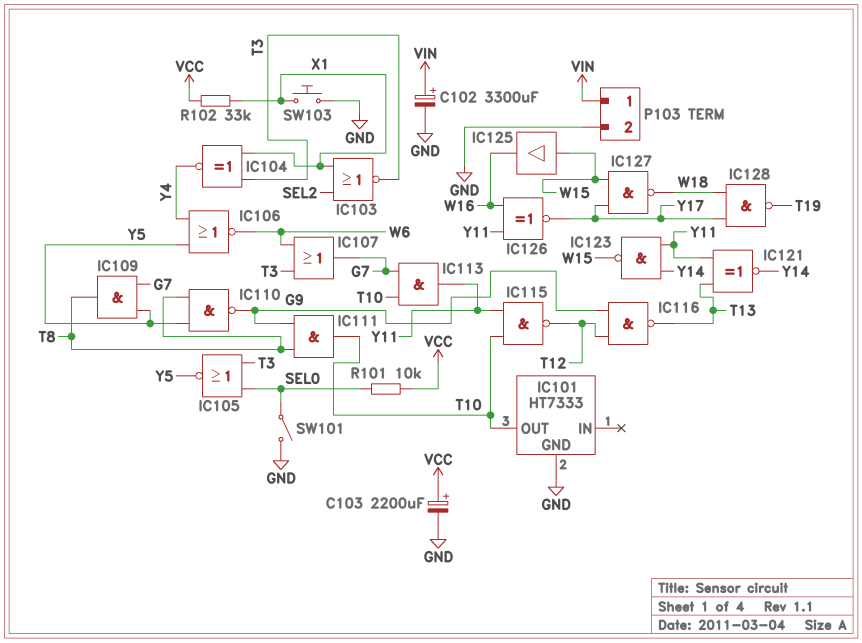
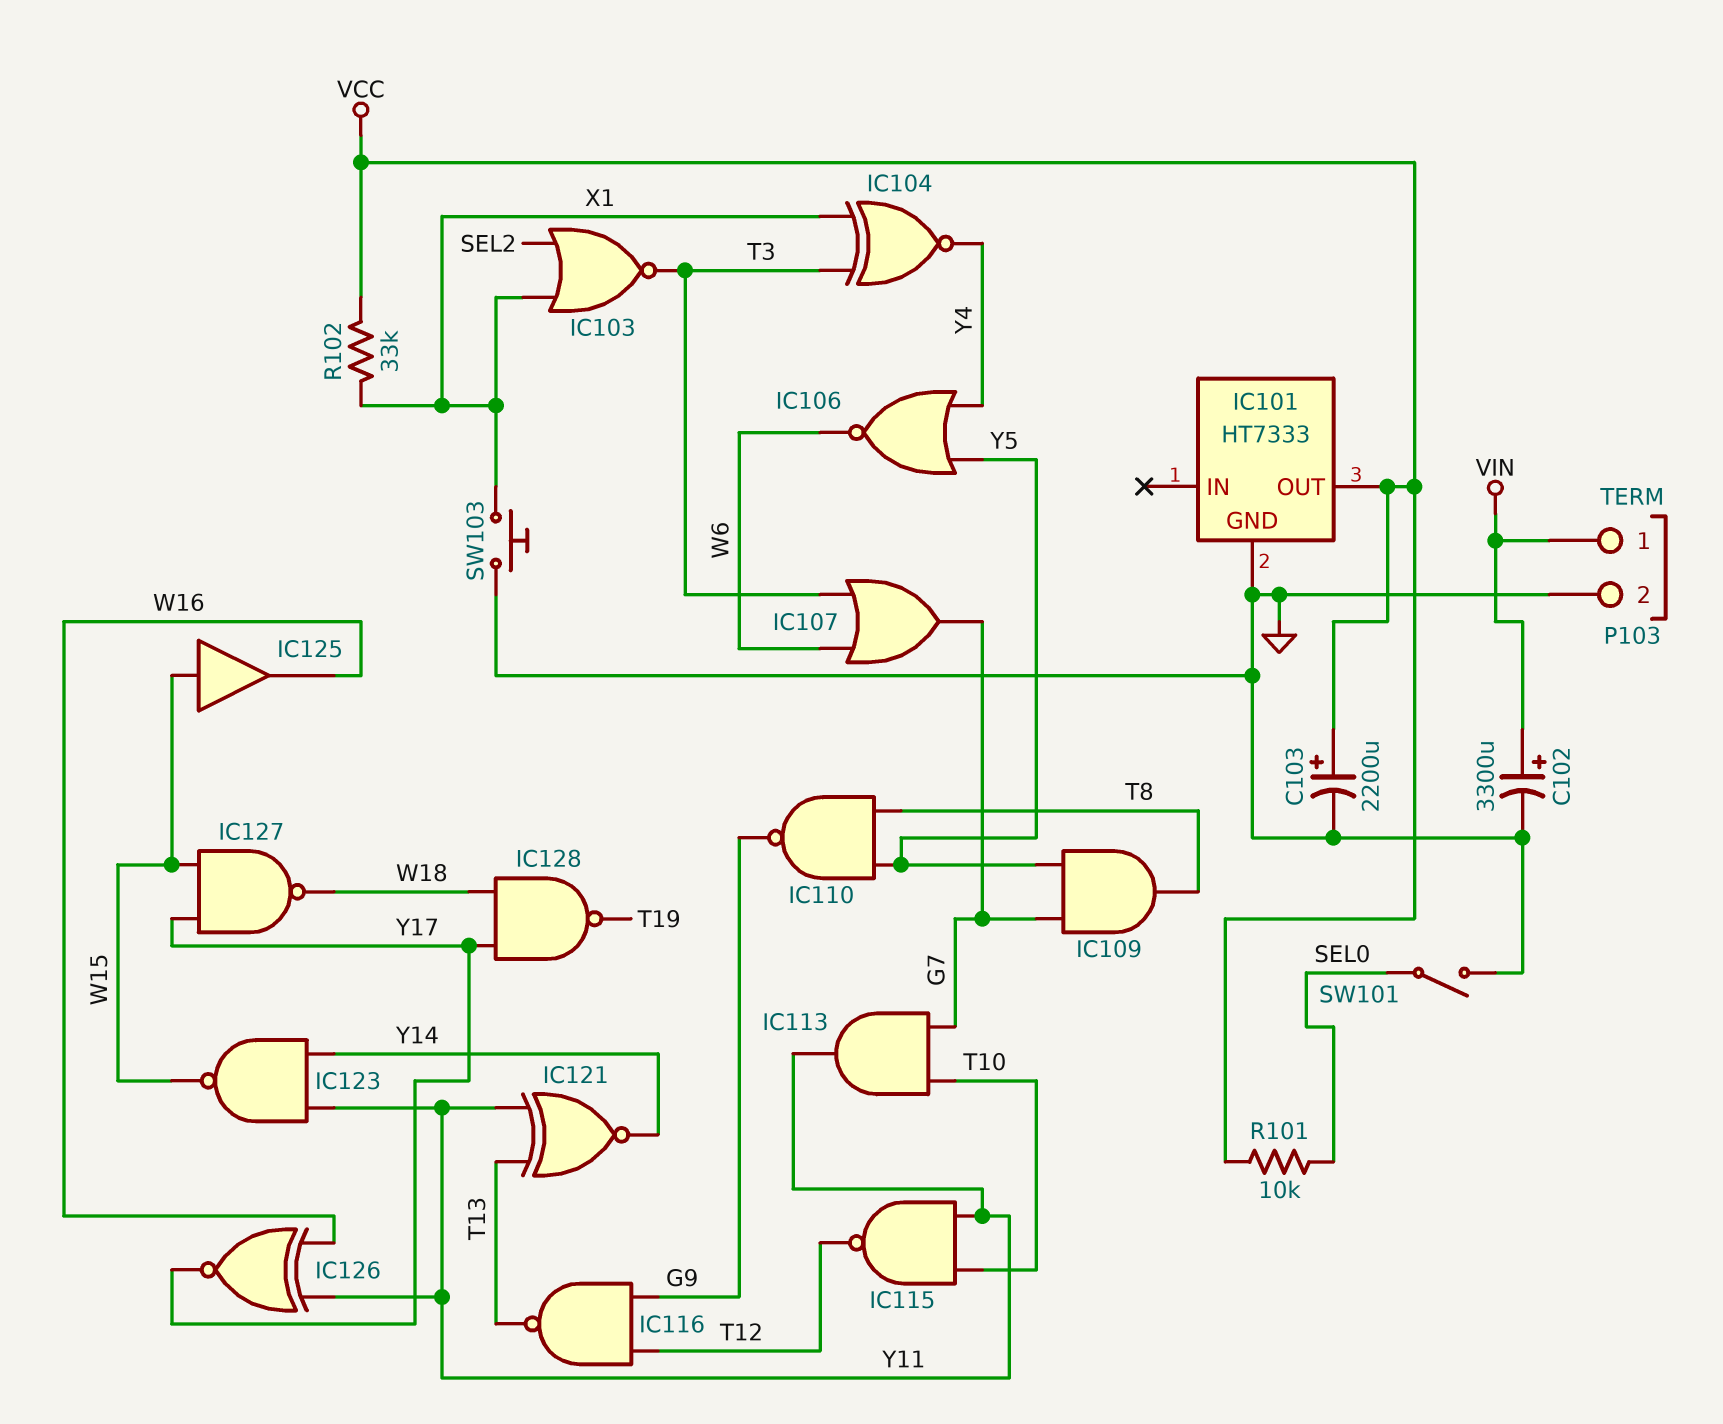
IC101 pin OUT: T10 -> VCC
IC105: NOR (in SEL0, in T3, out Y5) -> none
IC111: AND (in G9, in T8, out T10) -> none

